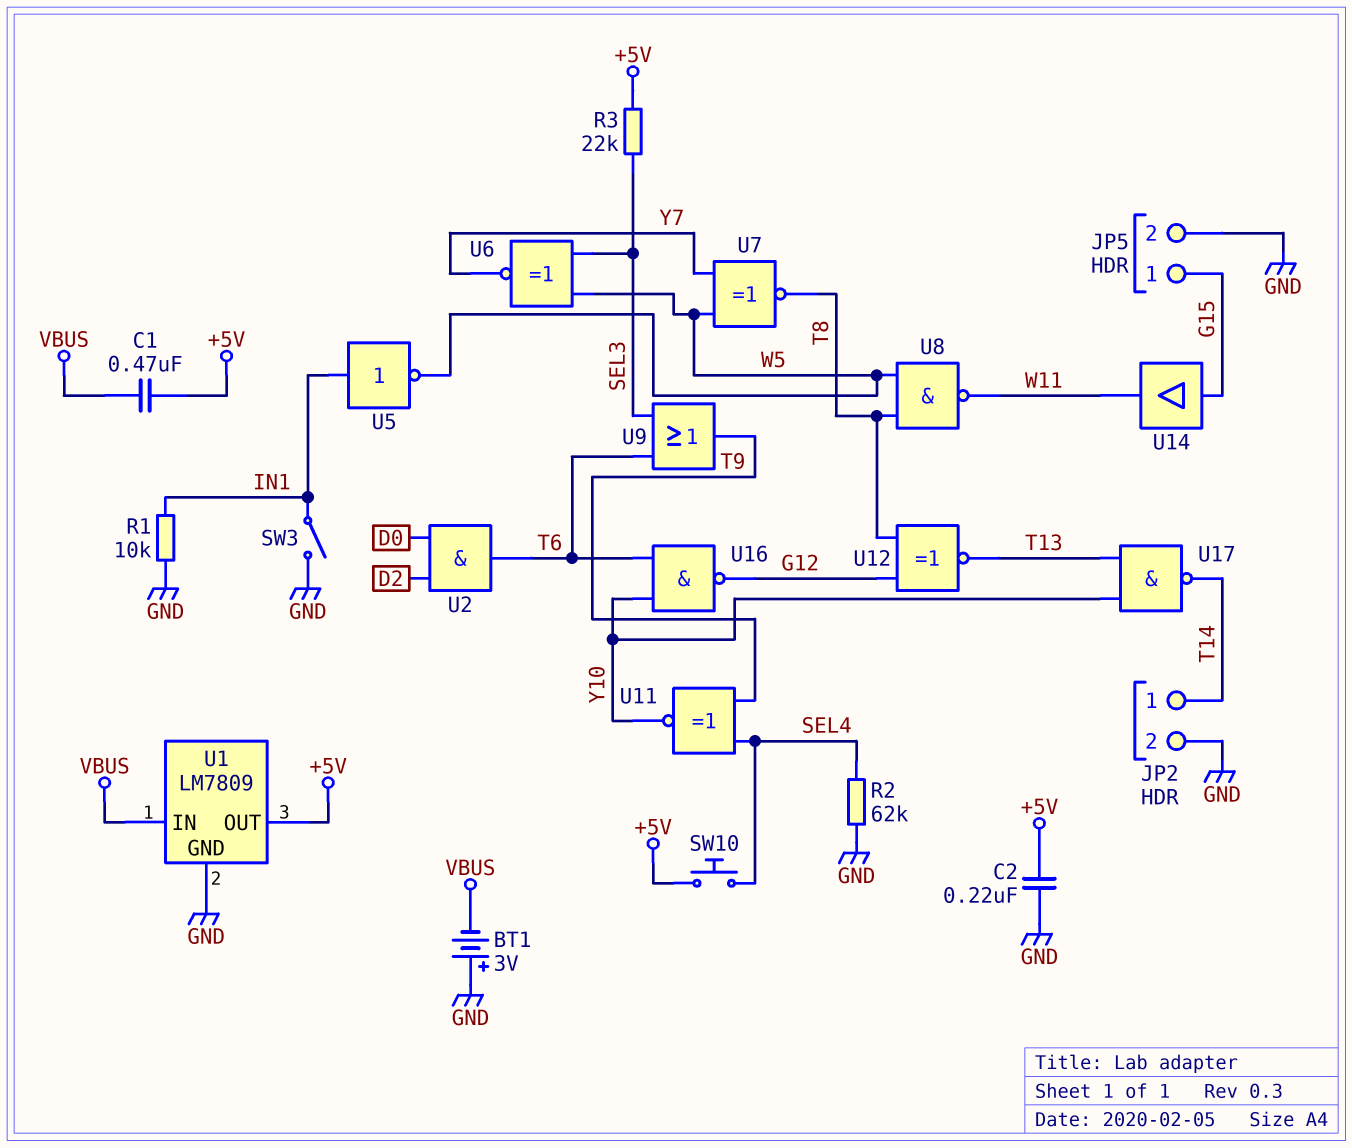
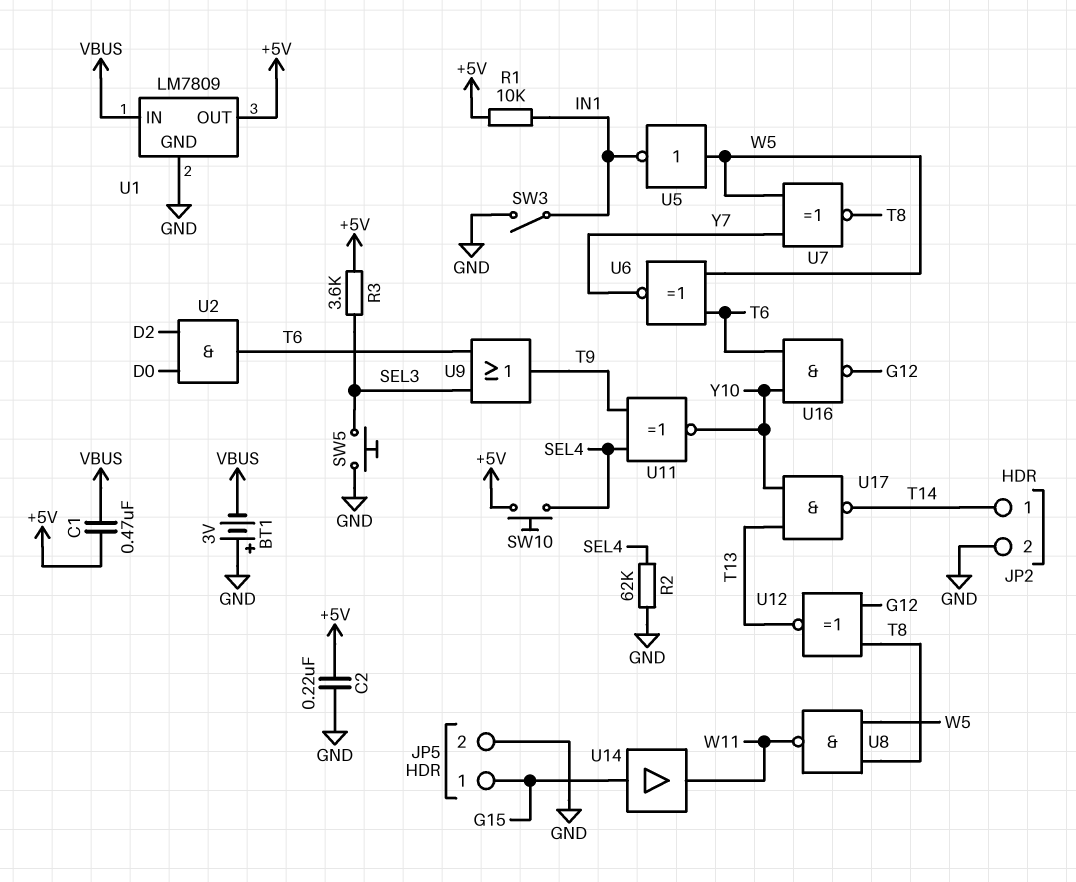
R1: 10k (GND, IN1) -> 10k (+5V, IN1)
R3: 22k (+5V, SEL3) -> 3.6k (+5V, SEL3)
SW5: none -> button (GND, SEL3)
U5: NOT (in IN1, out W5) -> NOT (in W5, out IN1)
U6: XNOR (in SEL3, in W5, out Y7) -> XNOR (in T6, in W5, out Y7)

